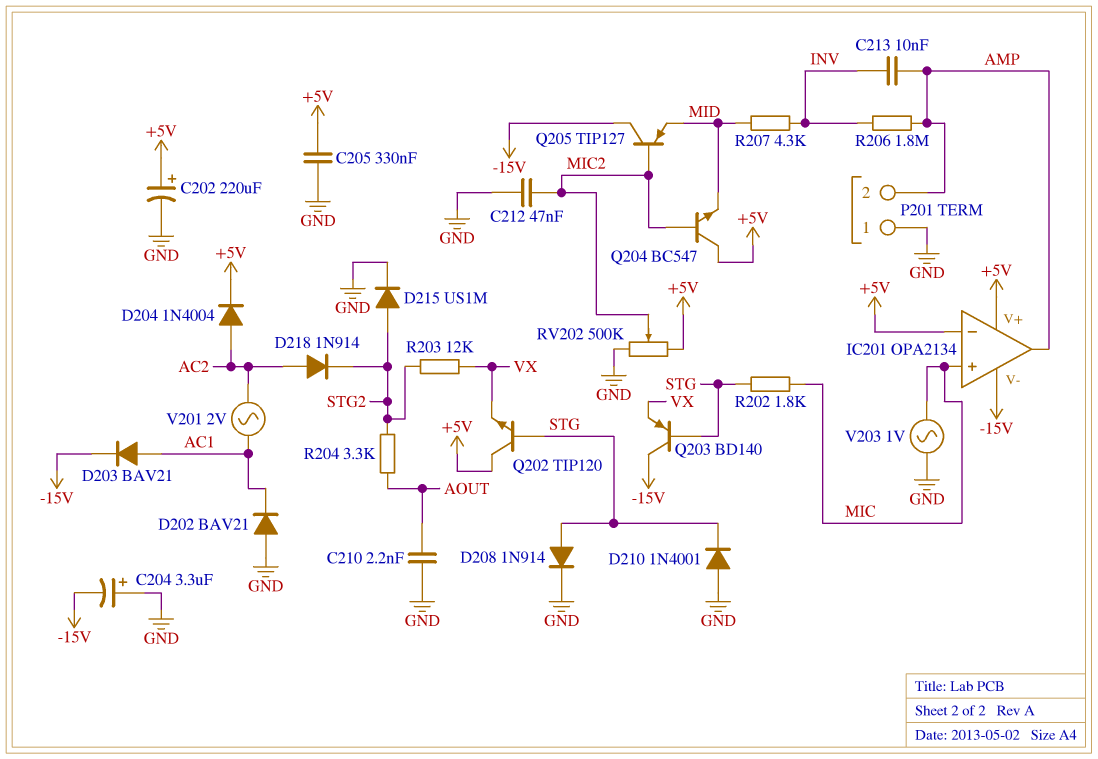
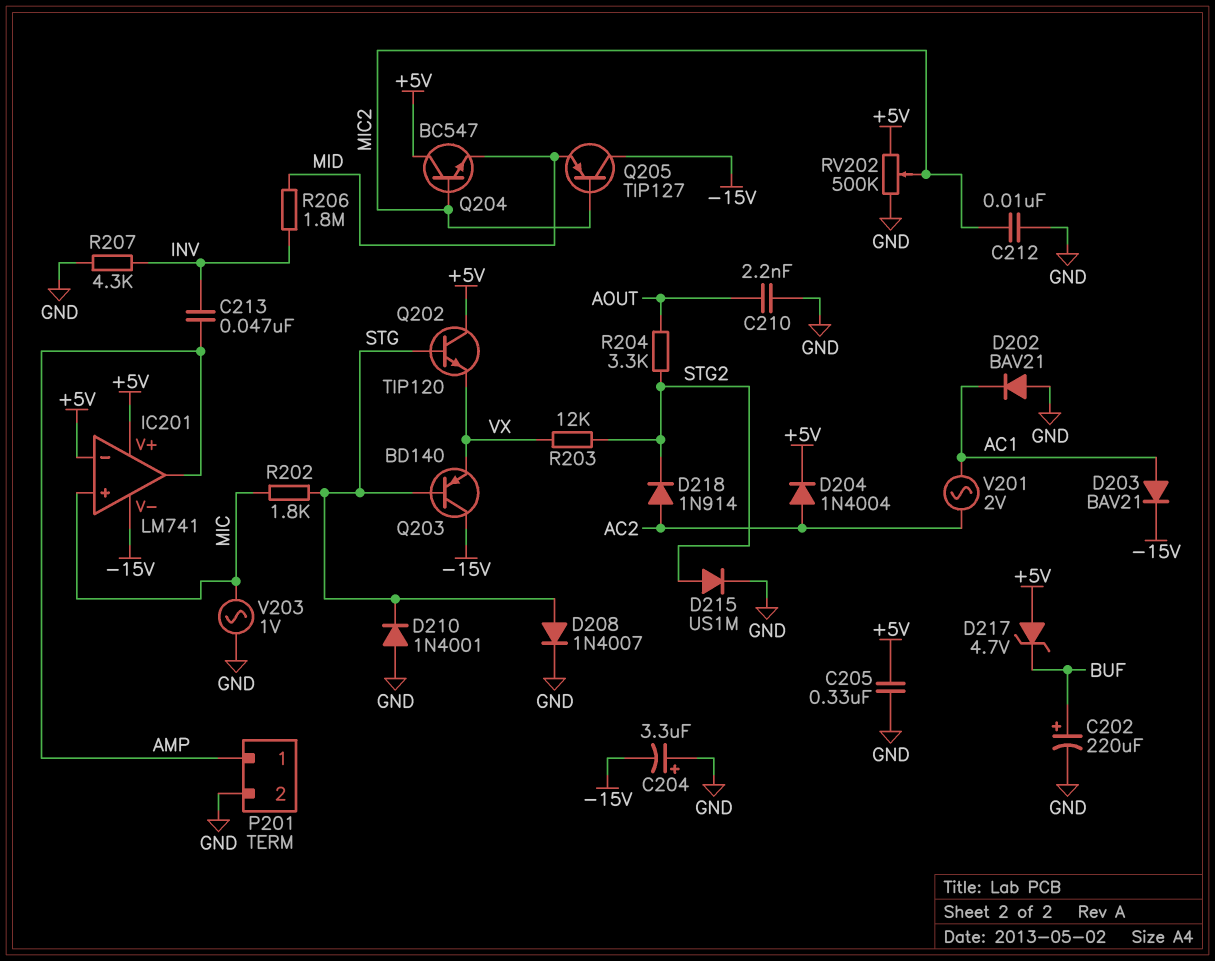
C202: 220uF (plus +5V, minus GND) -> 220uF (plus BUF, minus GND)
C212: 47nF (GND, MIC2) -> 10nF (GND, MIC2)
C213: 10nF (AMP, INV) -> 47nF (AMP, INV)
D208: diode 1N914 (A STG, K GND) -> diode 1N4007 (A STG, K GND)
D217: none -> zener 4.7V (A +5V, K BUF)
IC201: OPA2134 -> LM741
P201 pin 1: GND -> AMP
P201 pin 2: AMP -> GND
R206: 1.8M (AMP, INV) -> 1.8M (INV, MID)
R207: 4.3k (INV, MID) -> 4.3k (GND, INV)

